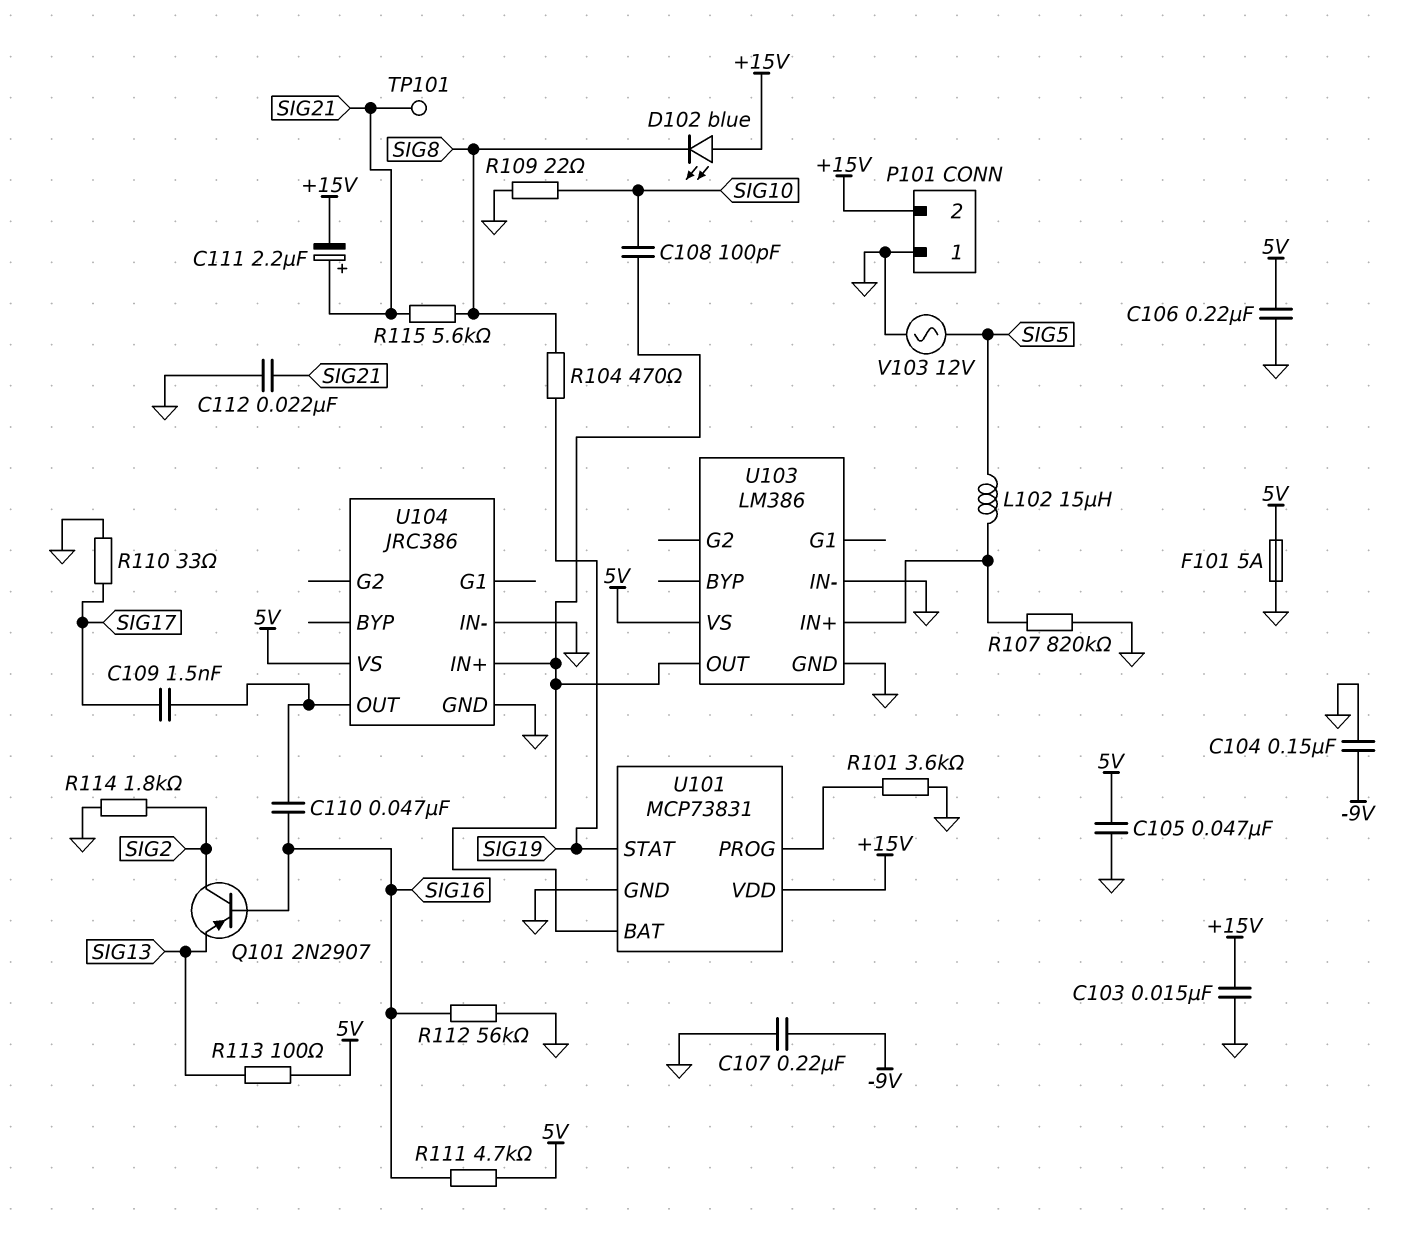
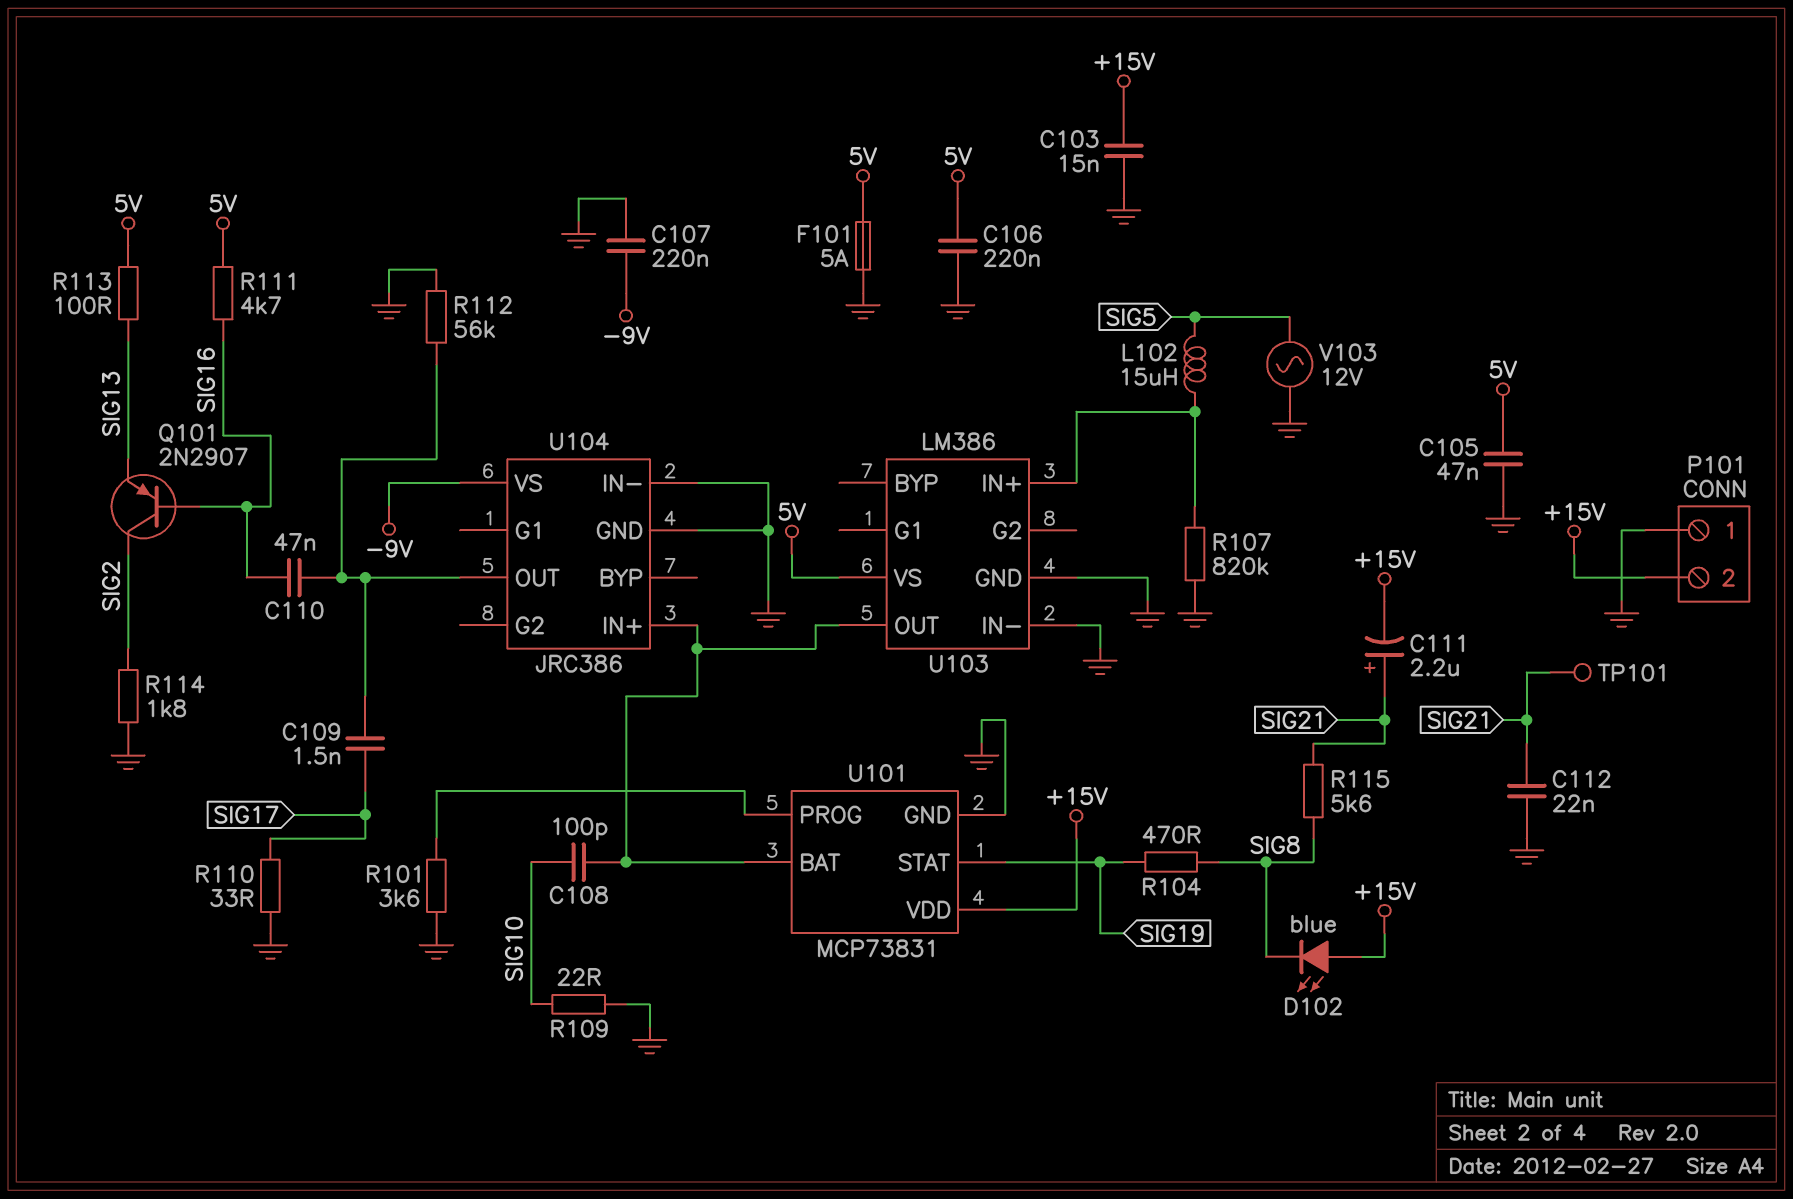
C104: 150nF (-9V, GND) -> none
R112: 56k (GND, SIG16) -> 56k (GND, U104/OUT)
U104 pin VS: 5V -> -9V

